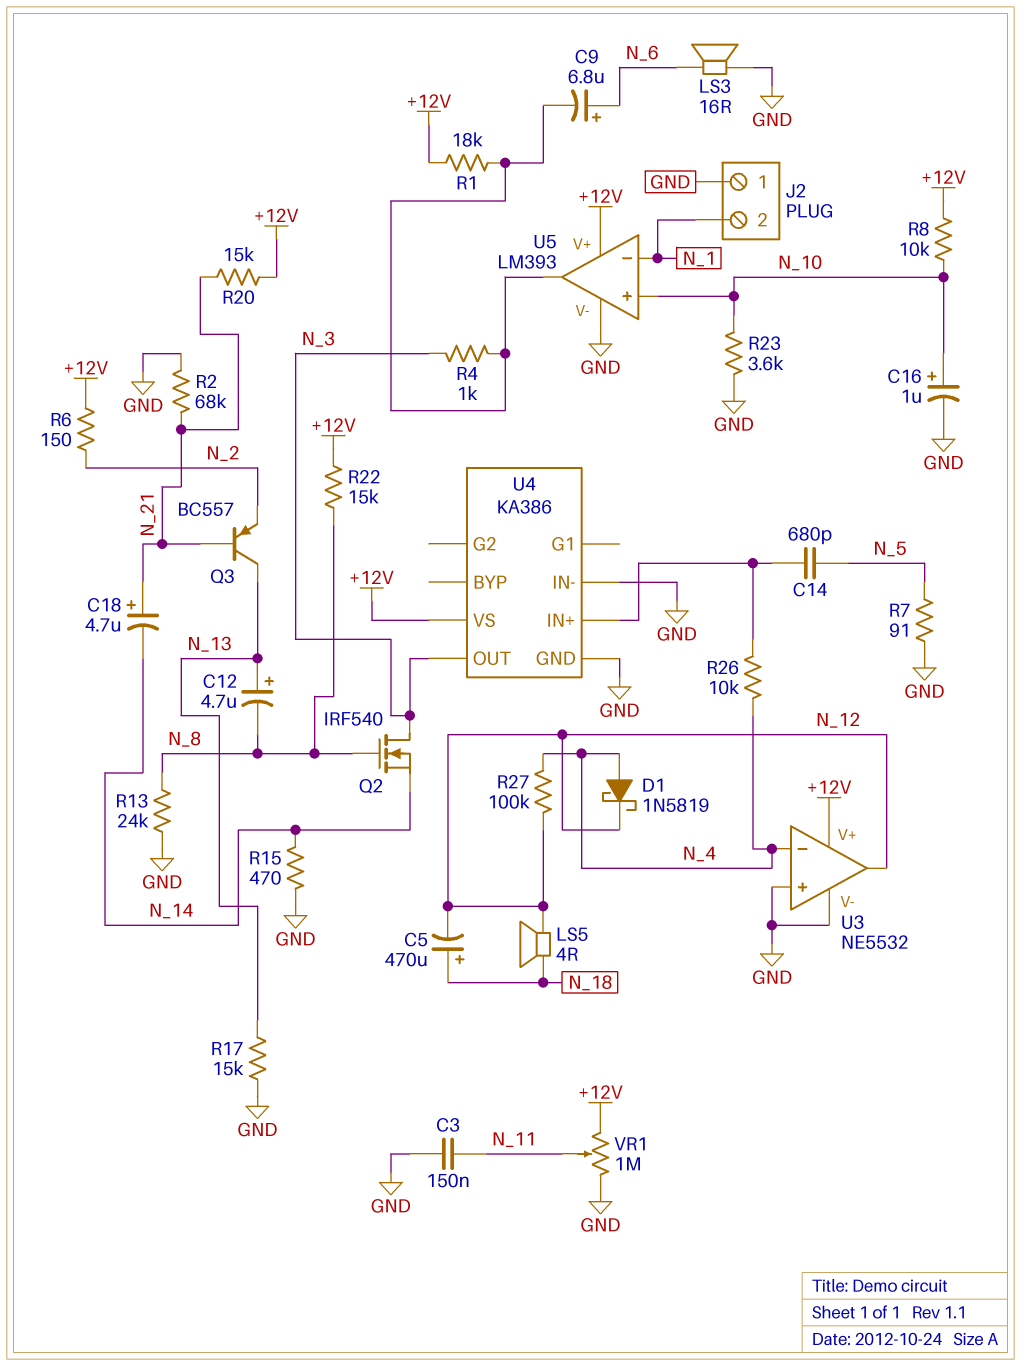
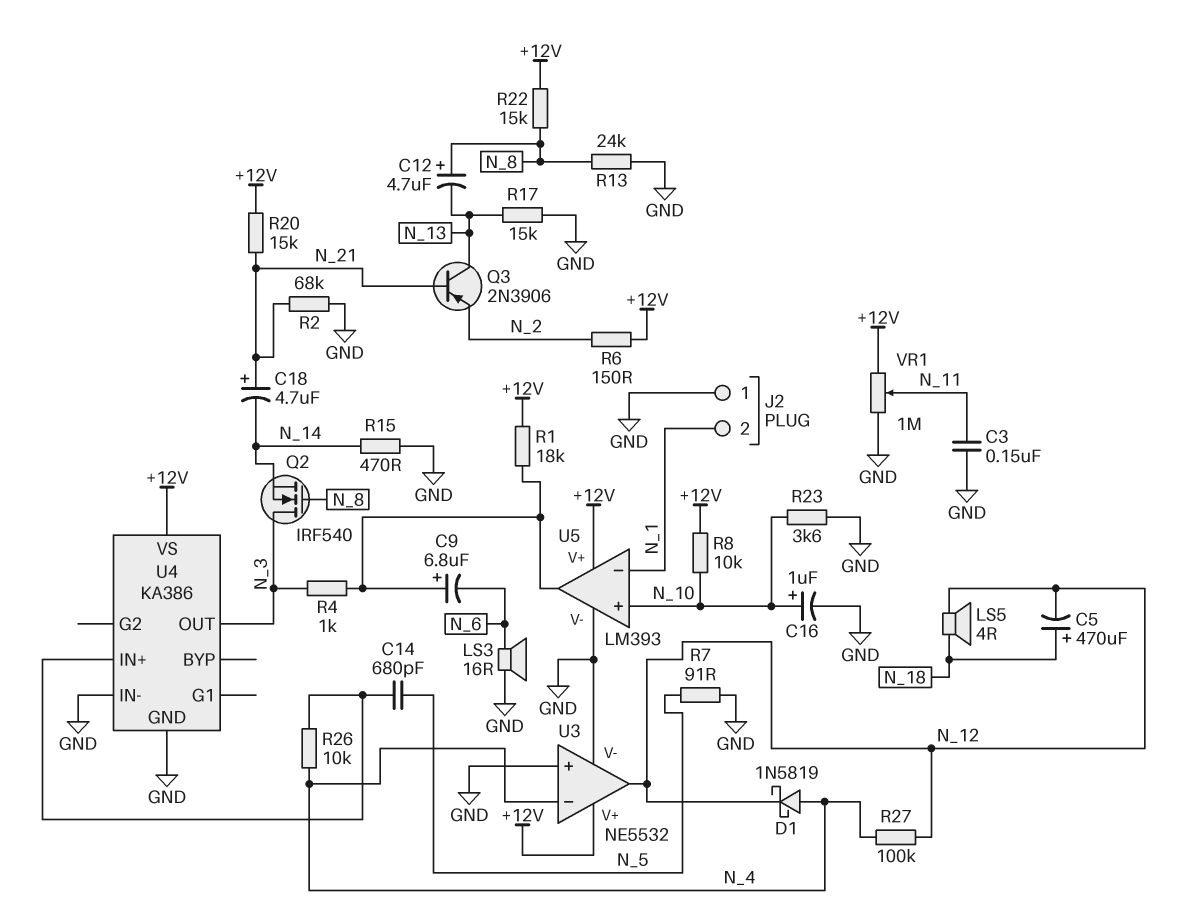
C9: 6.8uF (plus N_6, minus U5/out) -> 6.8uF (plus U5/out, minus N_6)
C12: 4.7uF (plus N_13, minus N_8) -> 4.7uF (plus N_8, minus N_13)
Q3: PNP BC557 (B N_21, C N_13, E N_2) -> PNP 2N3906 (B N_21, C N_13, E N_2)

